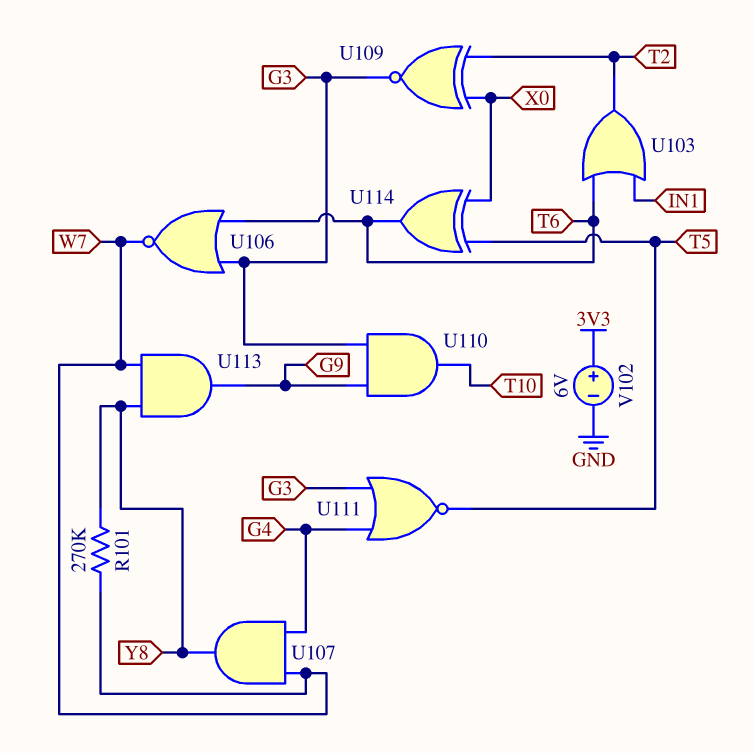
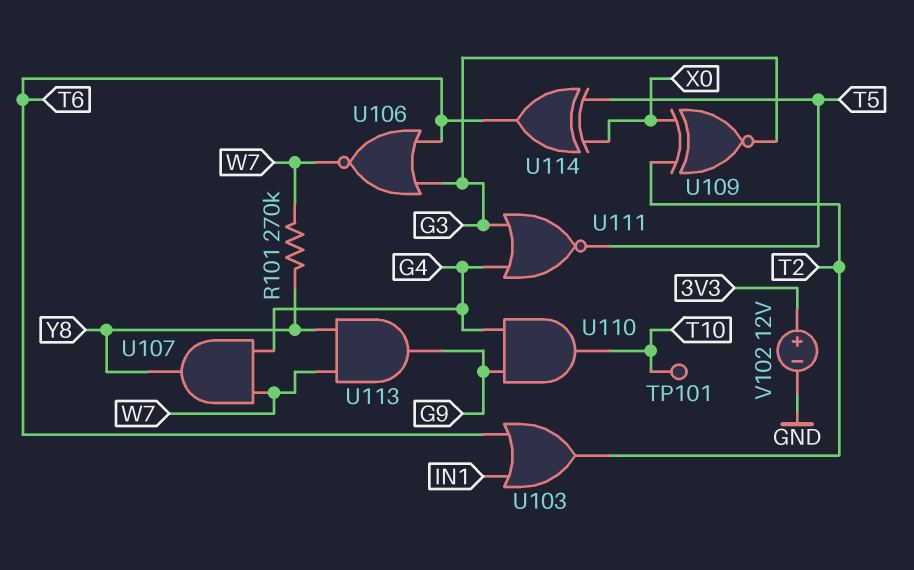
TP101: none -> test point (T10)
U110: AND (in G3, in G9, out T10) -> AND (in G4, in G9, out T10)
V102: 6V (plus 3V3, minus GND) -> 12V (plus 3V3, minus GND)

